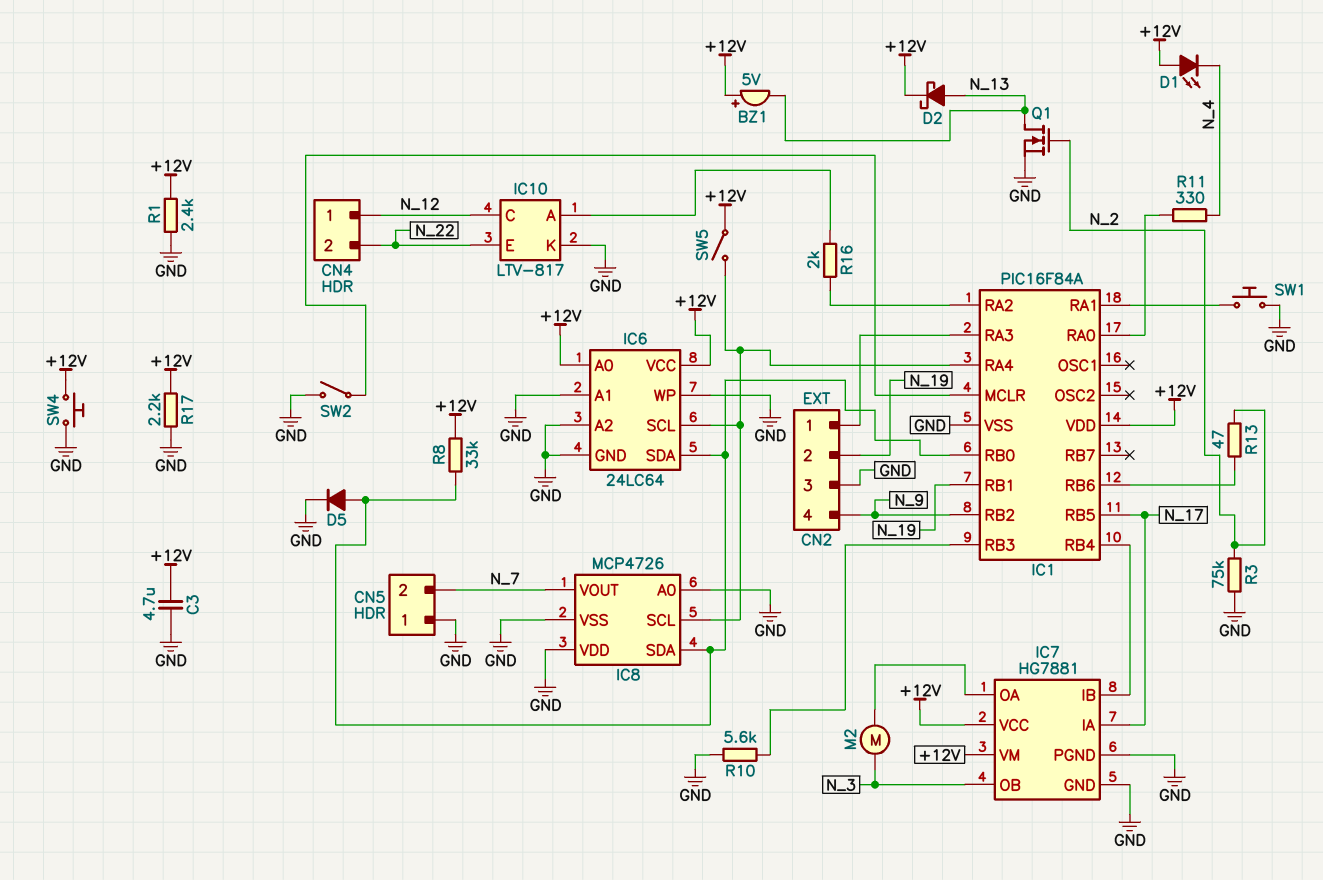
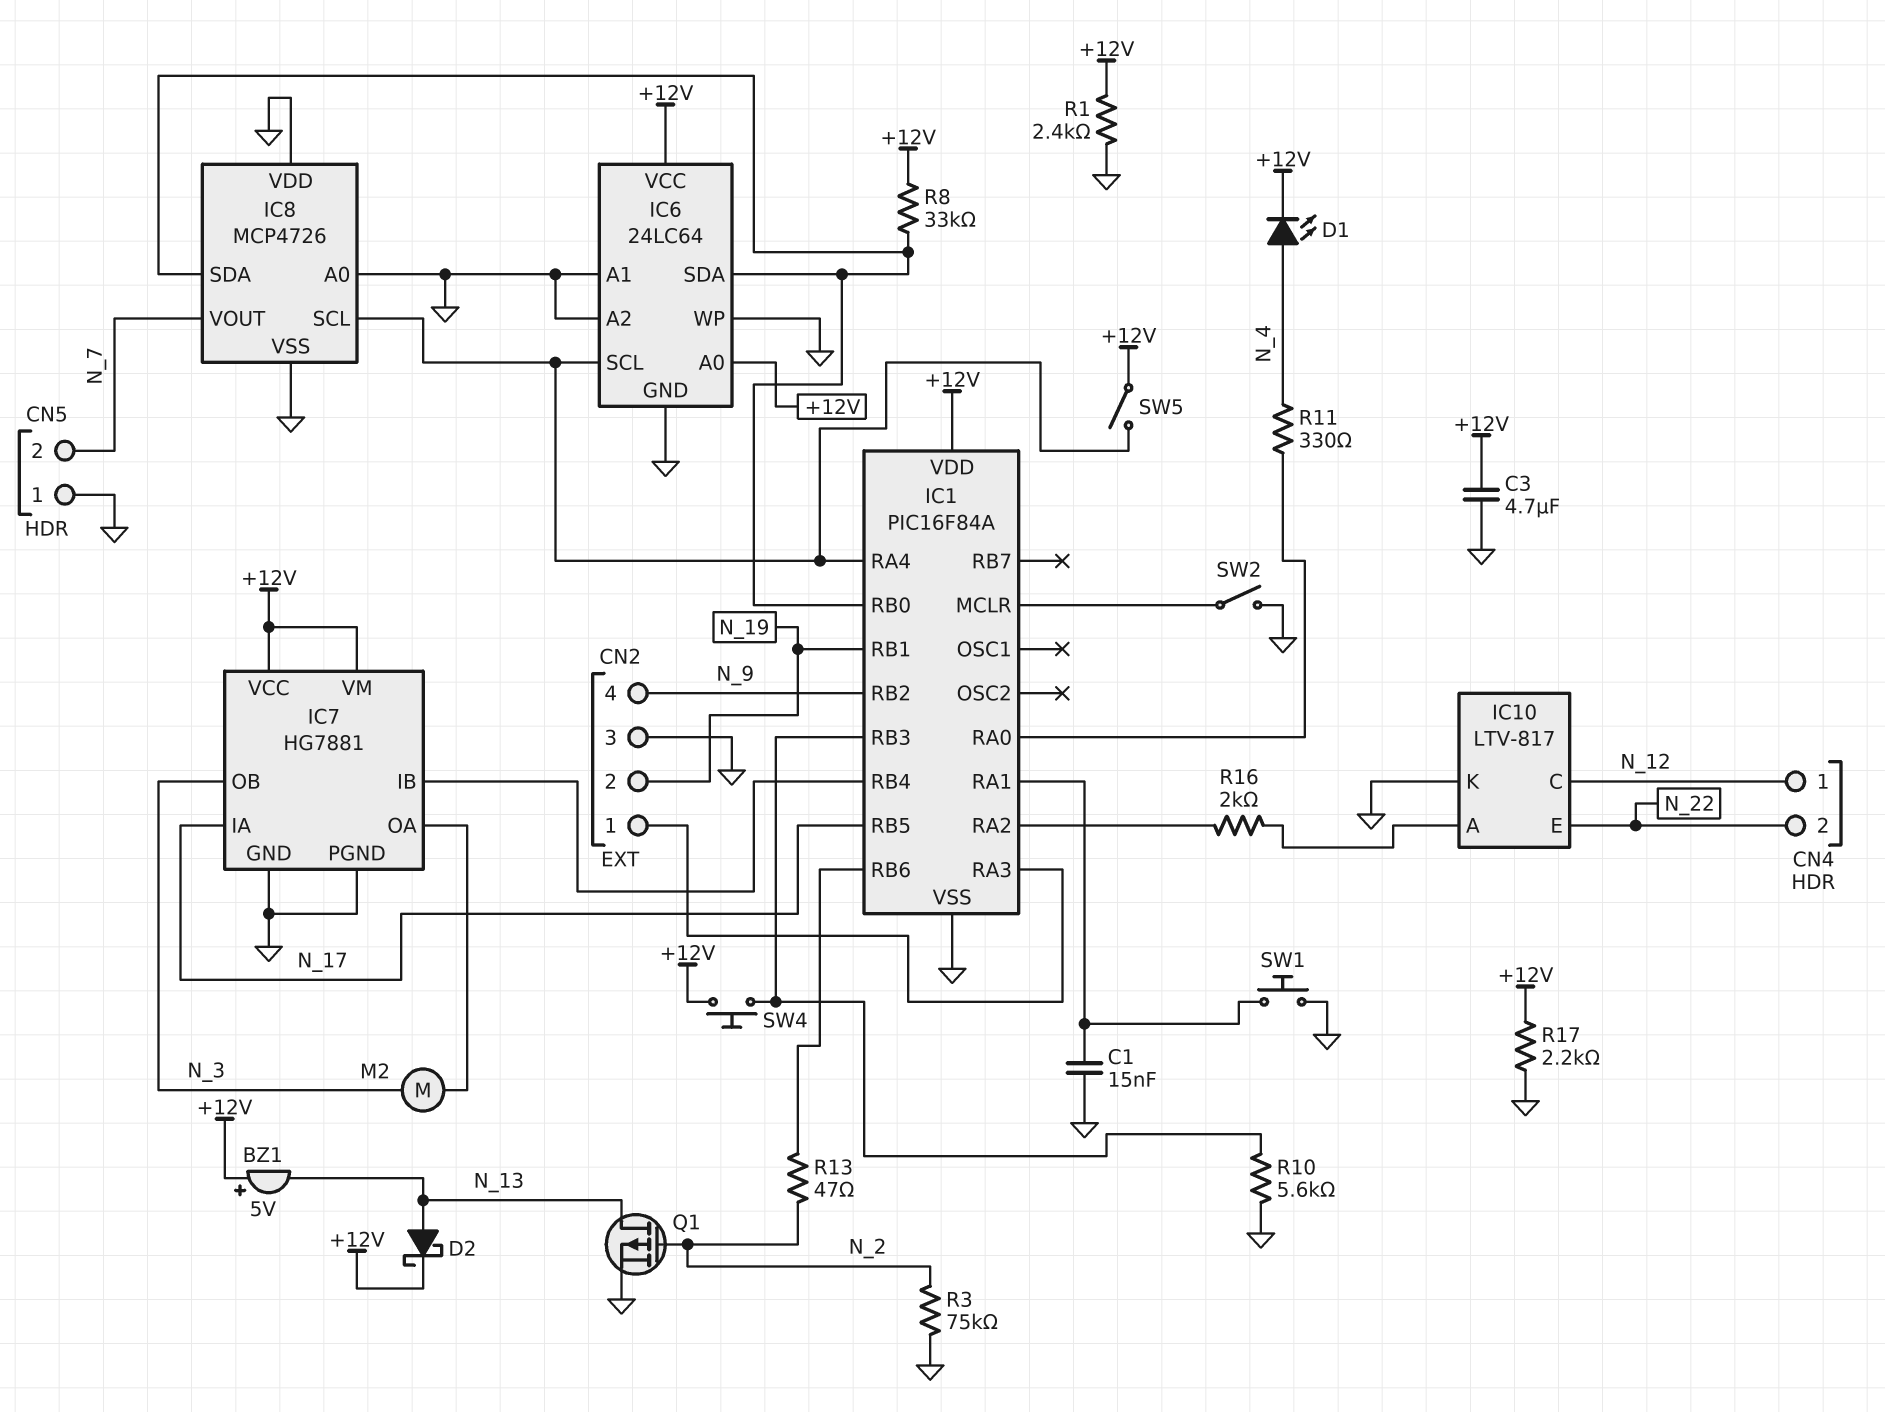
C1: none -> 15nF (GND, IC1/RA1)
D1: LED (A +12V, K N_4) -> LED (A N_4, K +12V)
D5: diode (A IC1/RB0, K GND) -> none
Q1: NMOS (G N_2, D N_13, S GND) -> PMOS (G N_2, D N_13, S GND)
SW4: button (+12V, GND) -> button (+12V, IC1/RB3)

